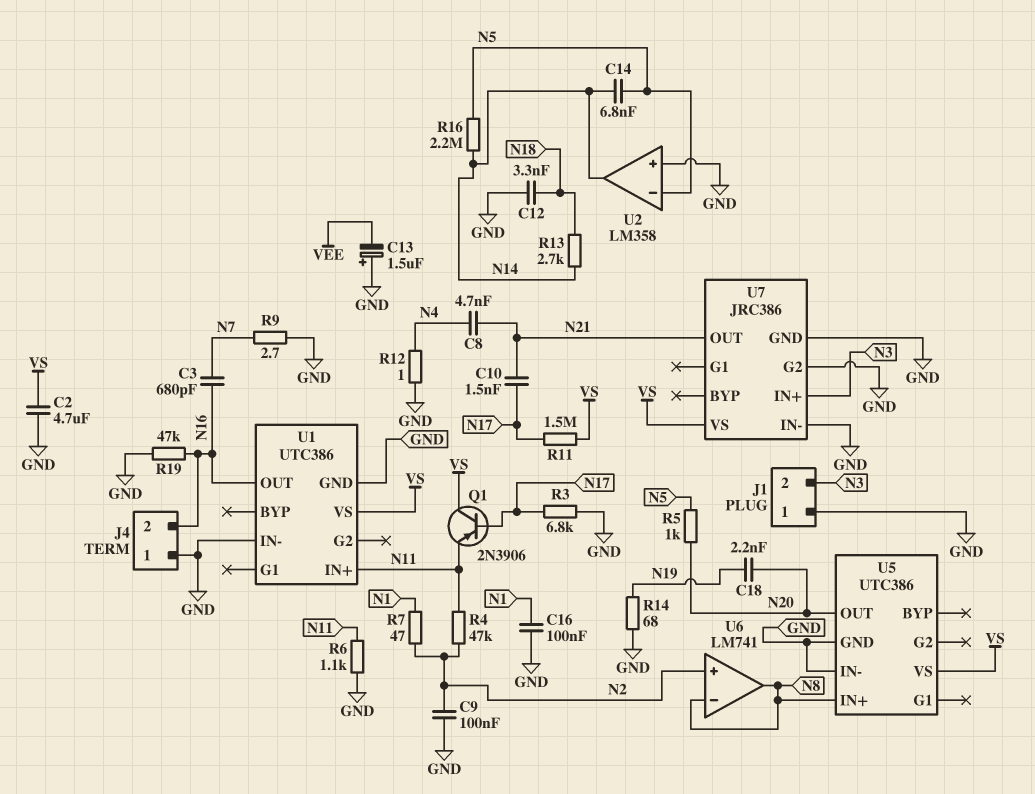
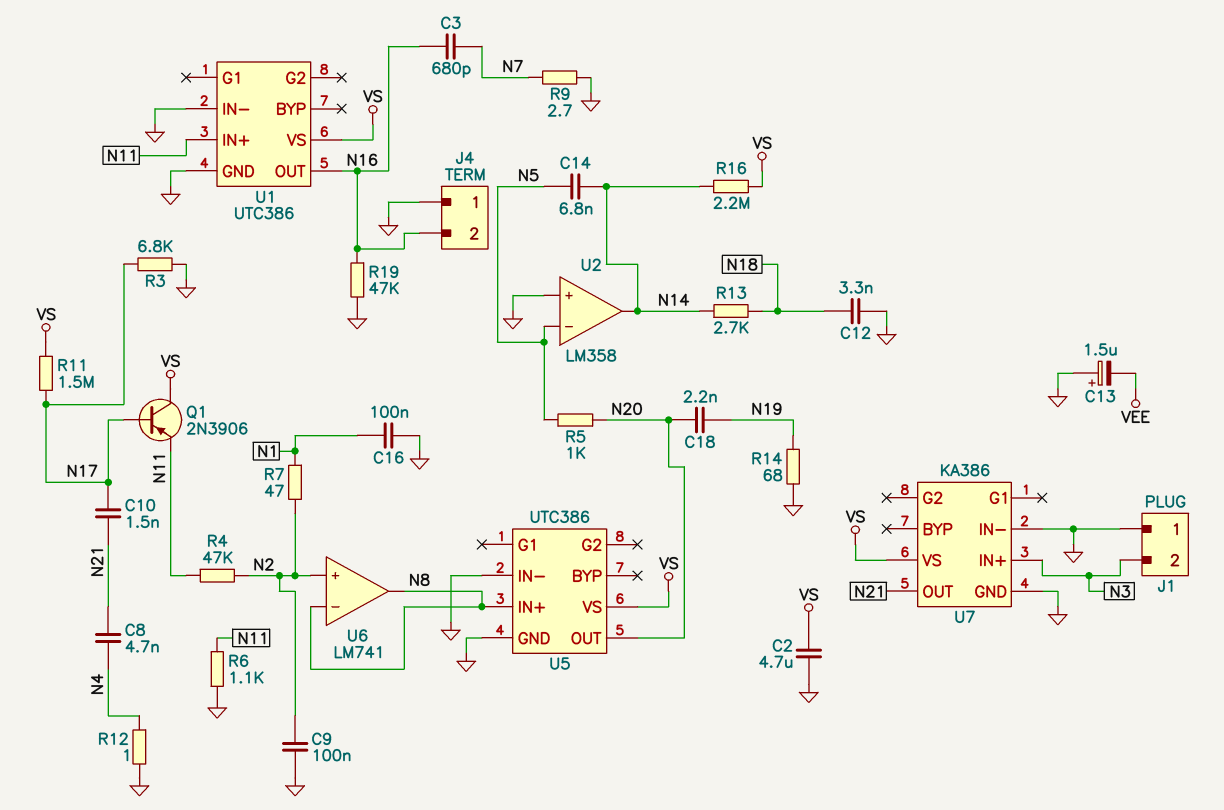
R16: 2.2M (N5, N14) -> 2.2M (N14, VS)
U7: JRC386 -> KA386
U7 pin G2: GND -> none

